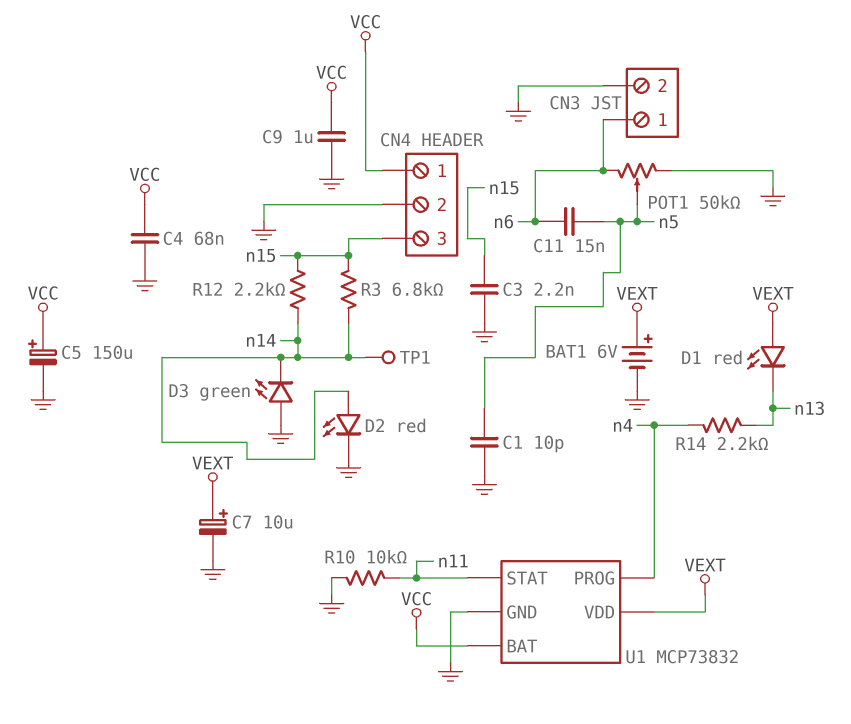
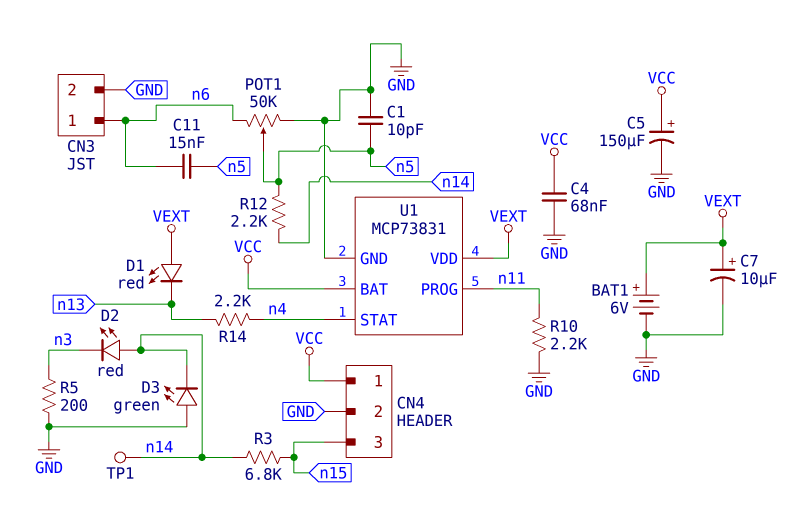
C3: 2.2nF (GND, n15) -> none
C9: 1uF (GND, VCC) -> none
D2: LED red (A n14, K GND) -> LED red (A n14, K n3)
R5: none -> 200 (GND, n3)
R10: 10k (GND, n11) -> 2.2k (GND, n11)
R12: 2.2k (n14, n15) -> 2.2k (n5, n14)
U1: MCP73832 -> MCP73831
U1 pin PROG: n4 -> n11
U1 pin STAT: n11 -> n4

